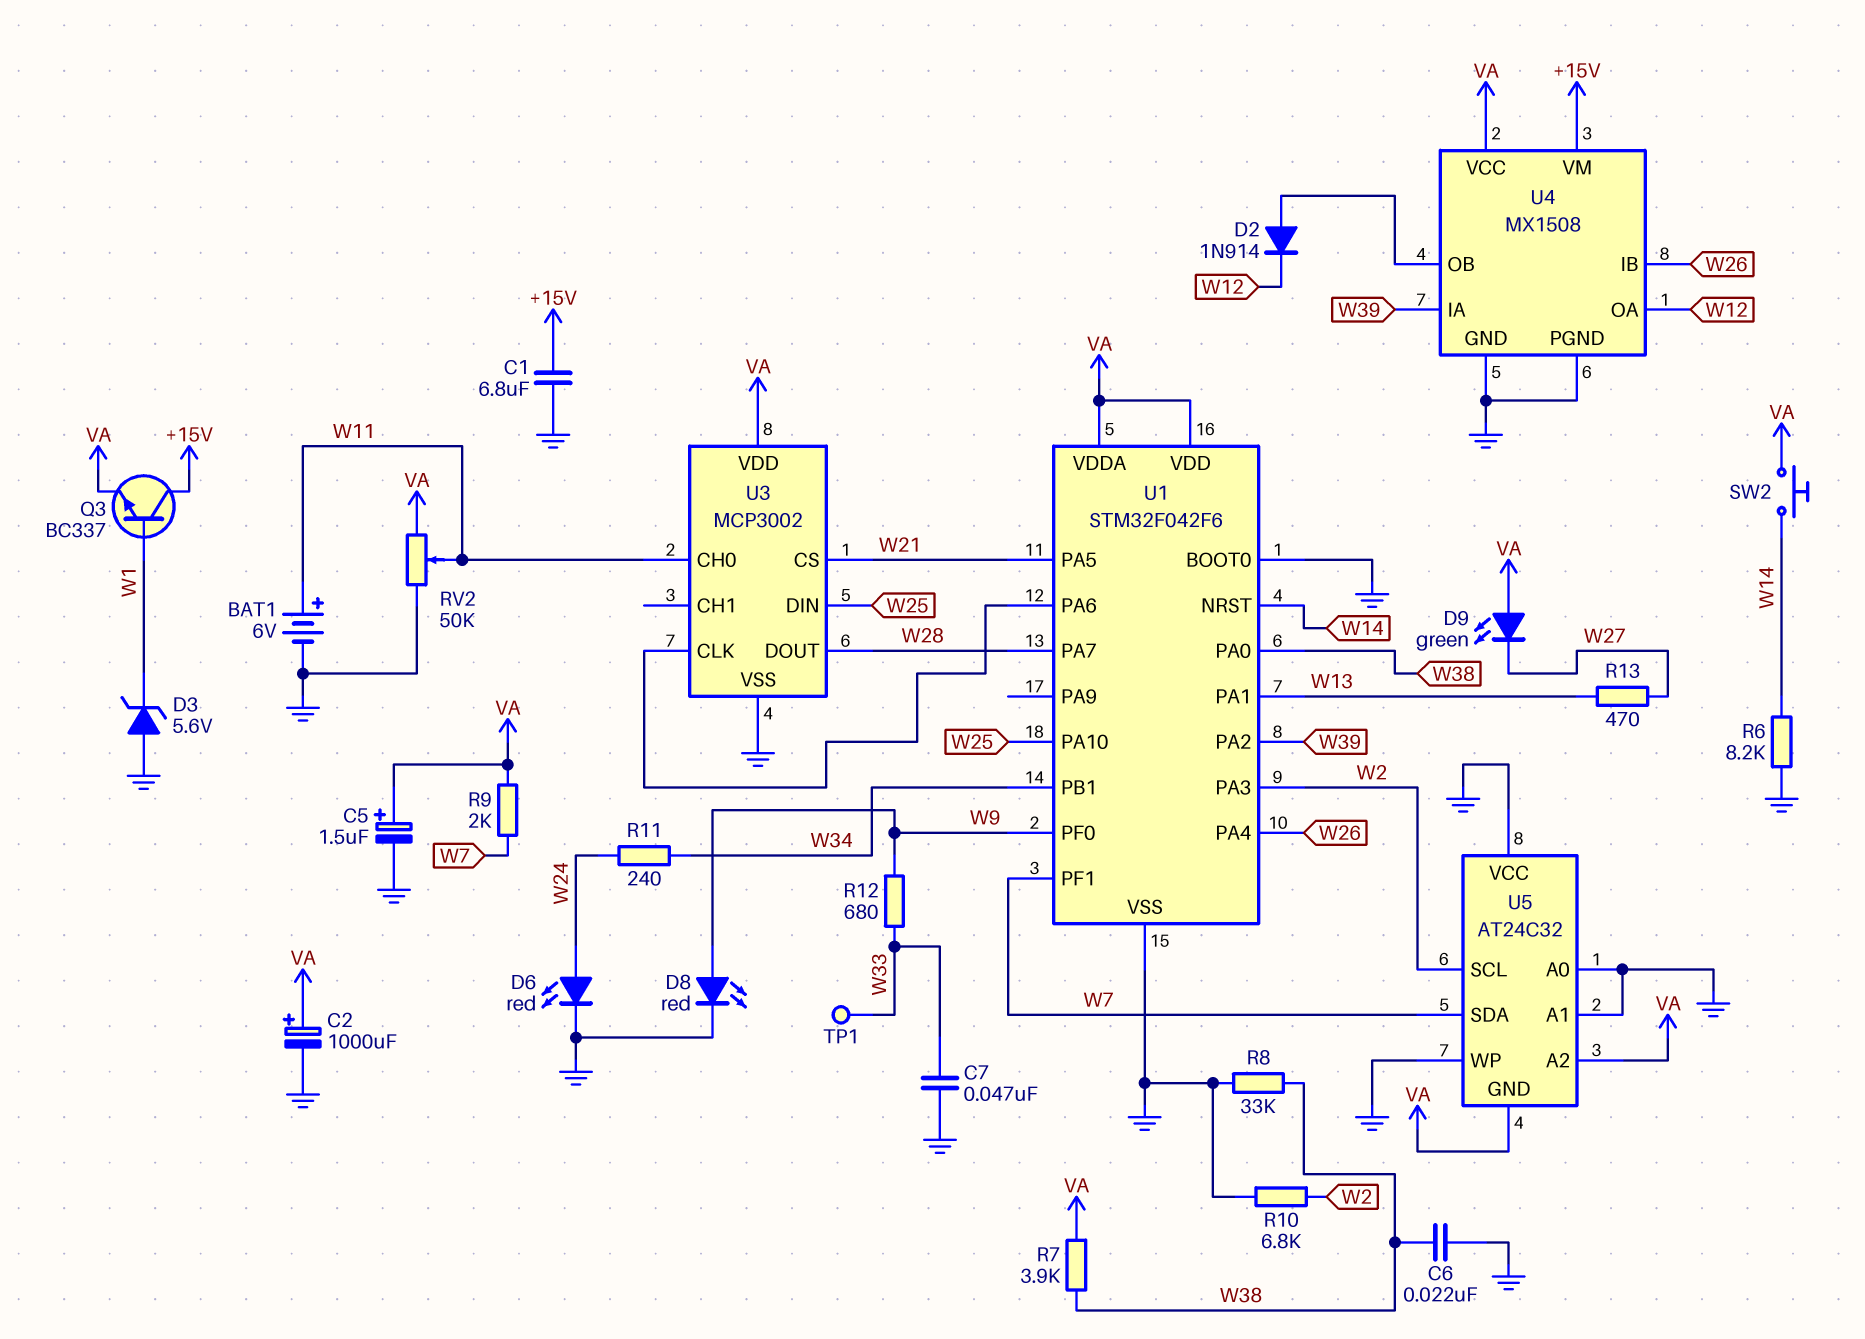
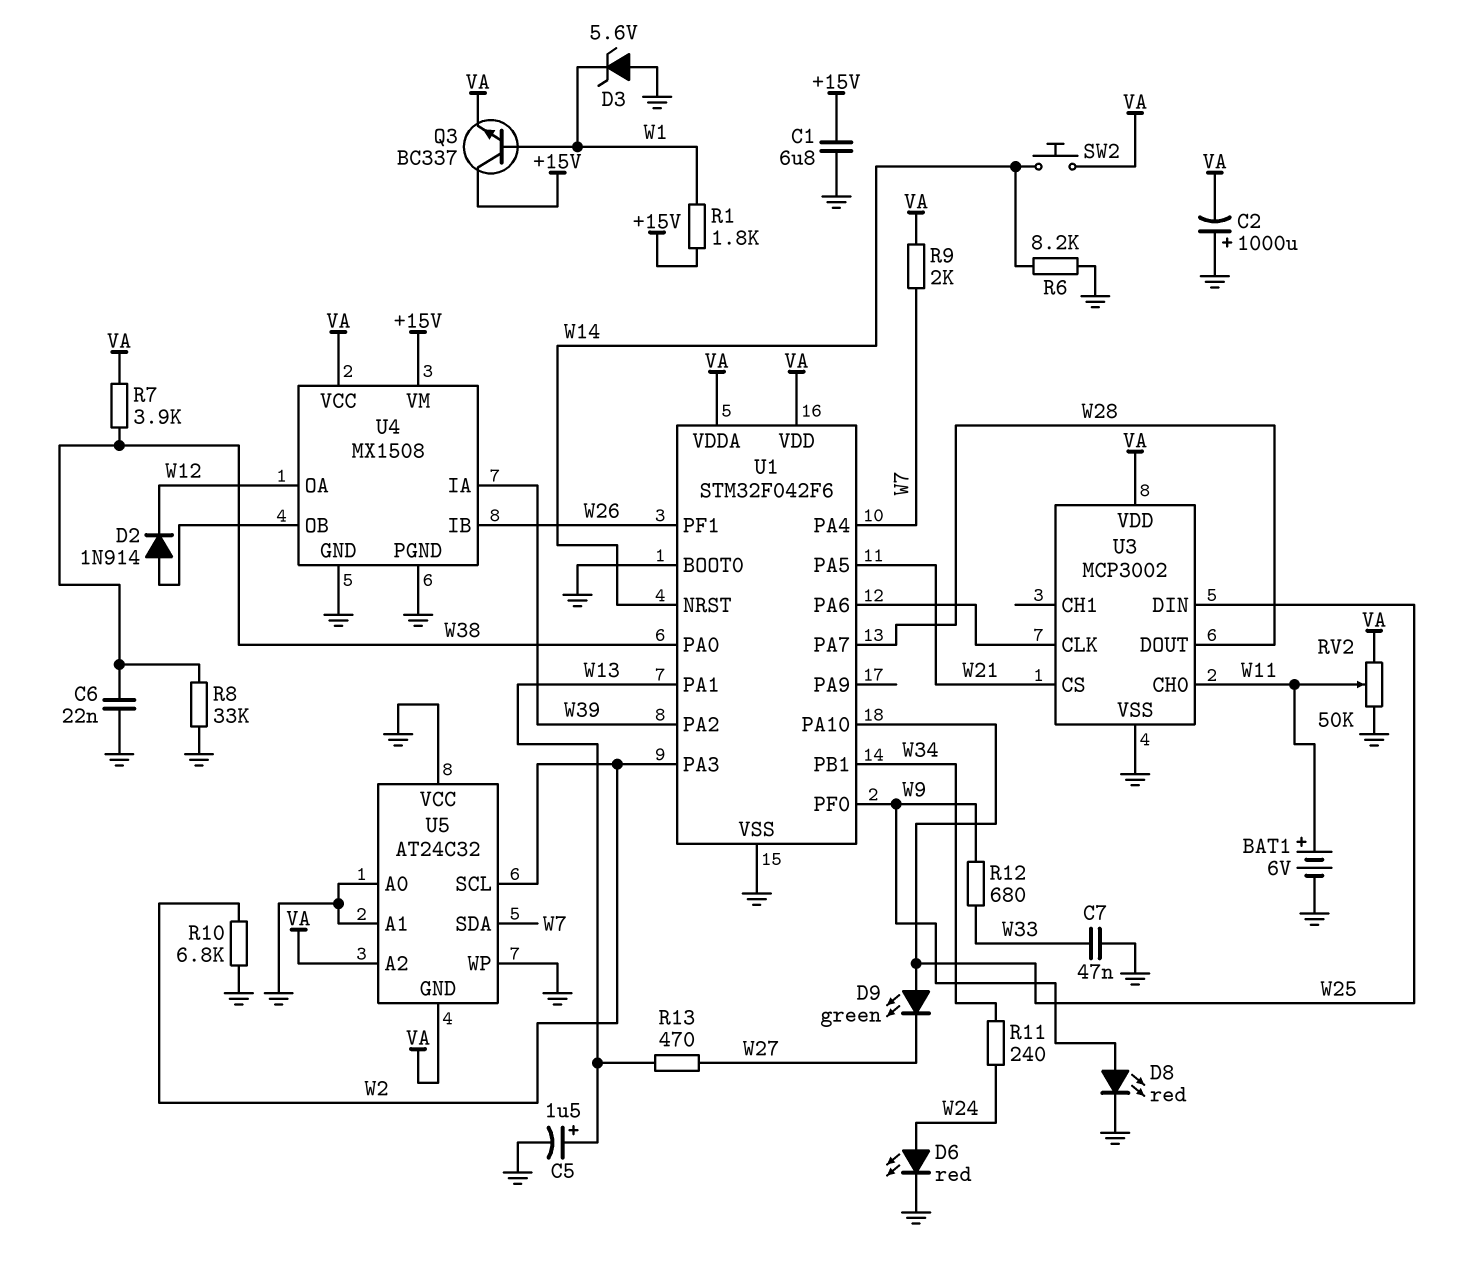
C2: 1000uF (plus VA, minus GND) -> 1000uF (plus GND, minus VA)
C5: 1.5uF (plus VA, minus GND) -> 1.5uF (plus W13, minus GND)
D9: LED green (A VA, K W27) -> LED green (A W25, K W27)
R1: none -> 1.8k (+15V, W1)
TP1: test point (W33) -> none
U1 pin PA4: W26 -> W7
U1 pin PF1: W7 -> W26

